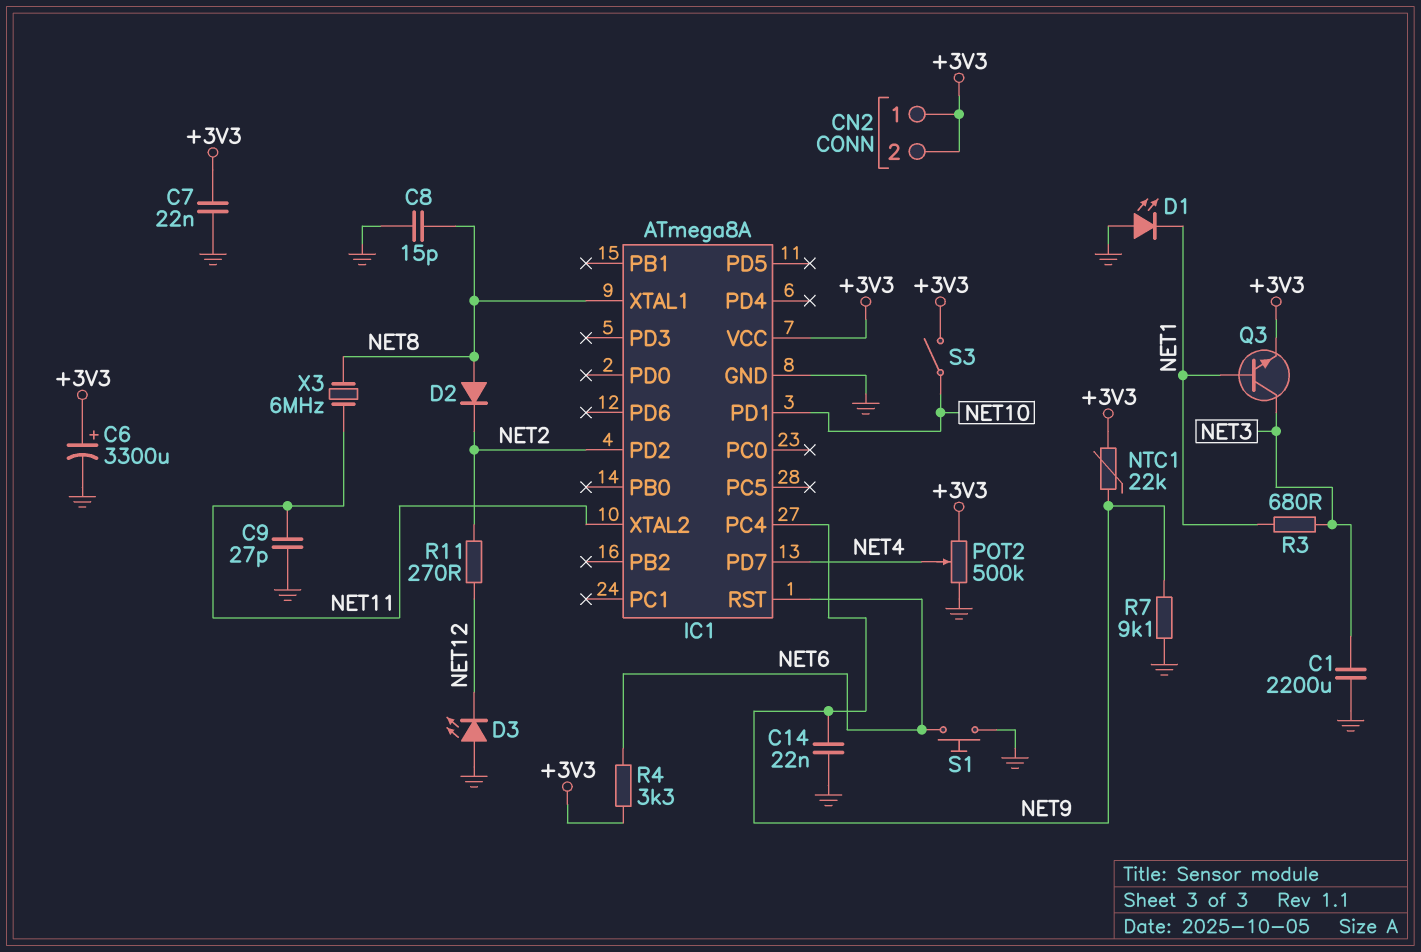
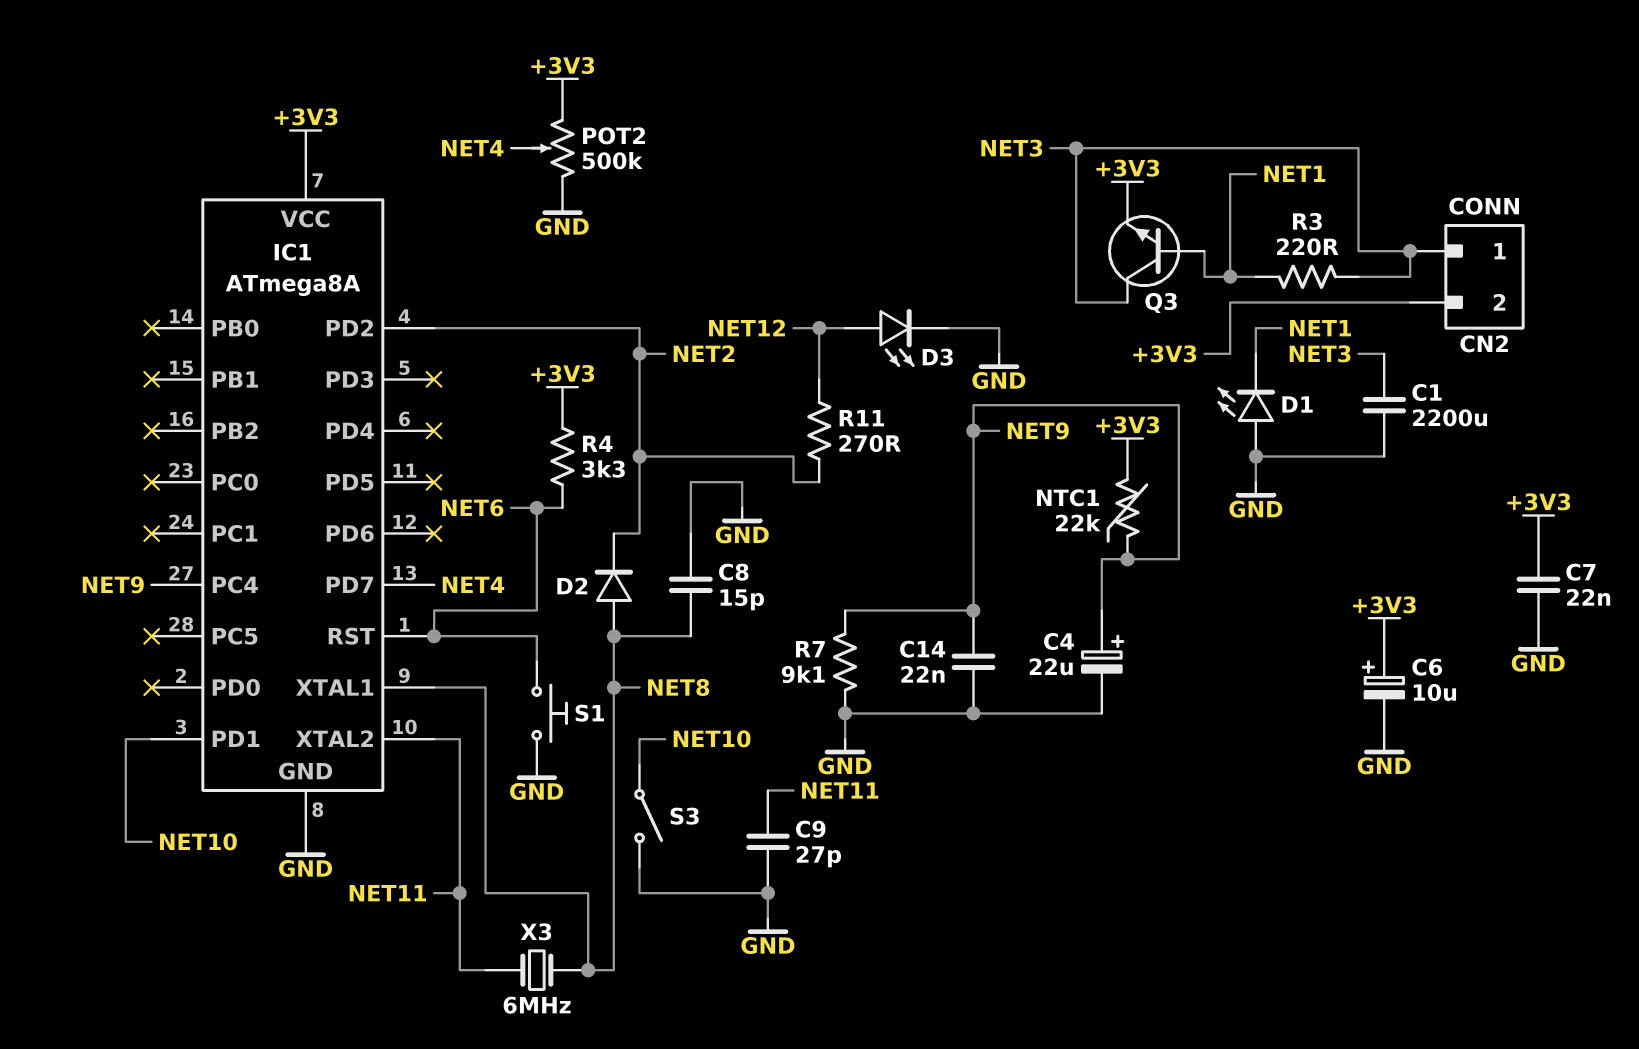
C4: none -> 22uF (plus NET9, minus GND)
C6: 3300uF (plus +3V3, minus GND) -> 10uF (plus +3V3, minus GND)
CN2 pin 1: +3V3 -> NET3
D3: LED (A GND, K NET12) -> LED (A NET12, K GND)
R3: 680 (NET1, NET3) -> 220 (NET1, NET3)
S3: switch (+3V3, NET10) -> switch (GND, NET10)

